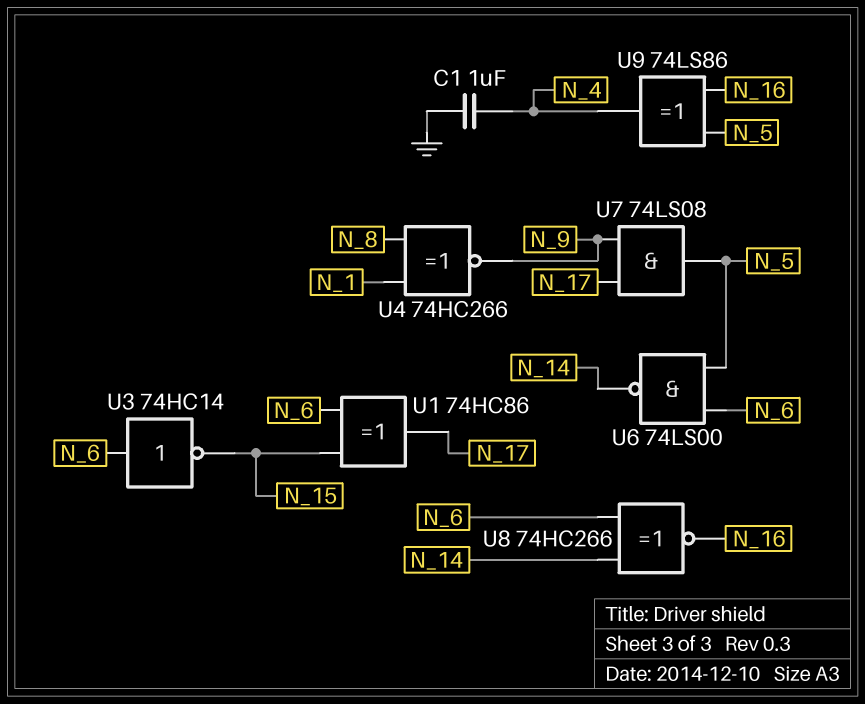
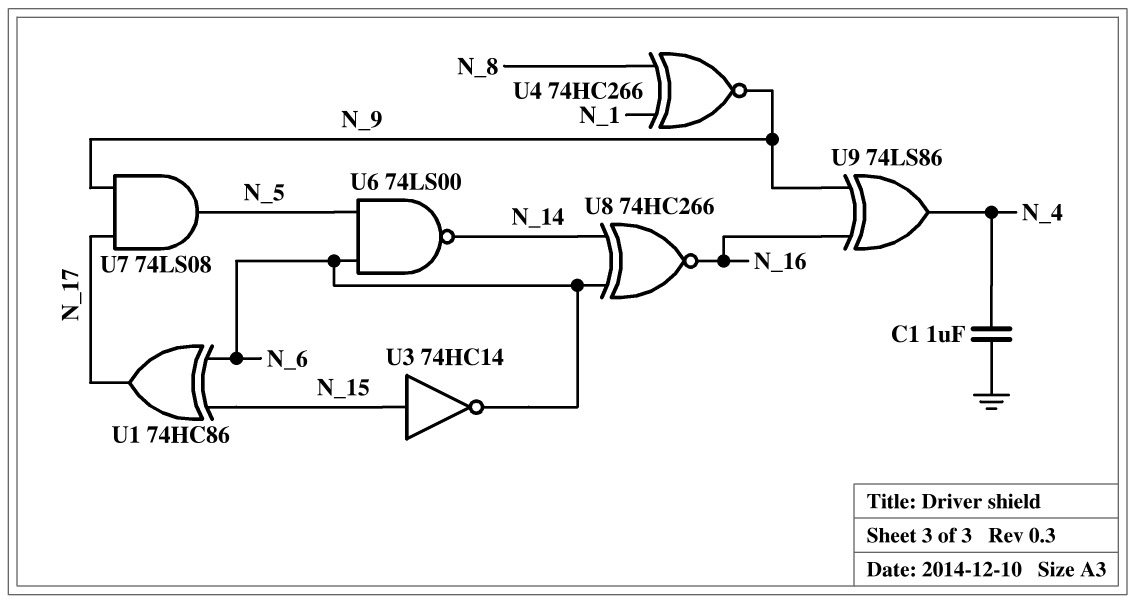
U3: NOT 74HC14 (in N_6, out N_15) -> NOT 74HC14 (in N_15, out N_6)
U9: XOR 74LS86 (in N_5, in N_16, out N_4) -> XOR 74LS86 (in N_9, in N_16, out N_4)

